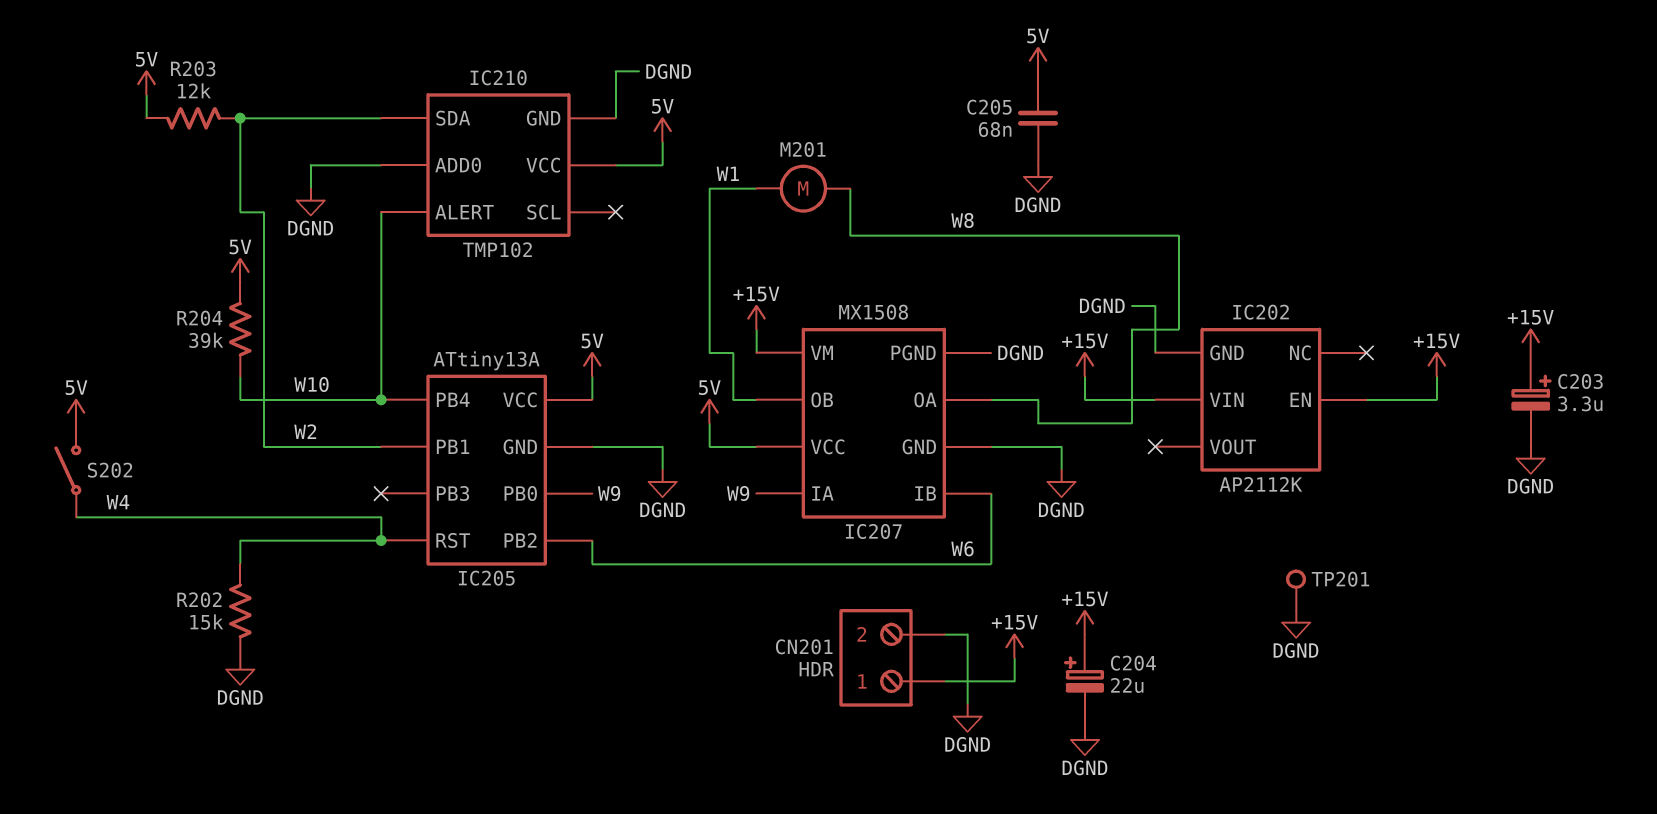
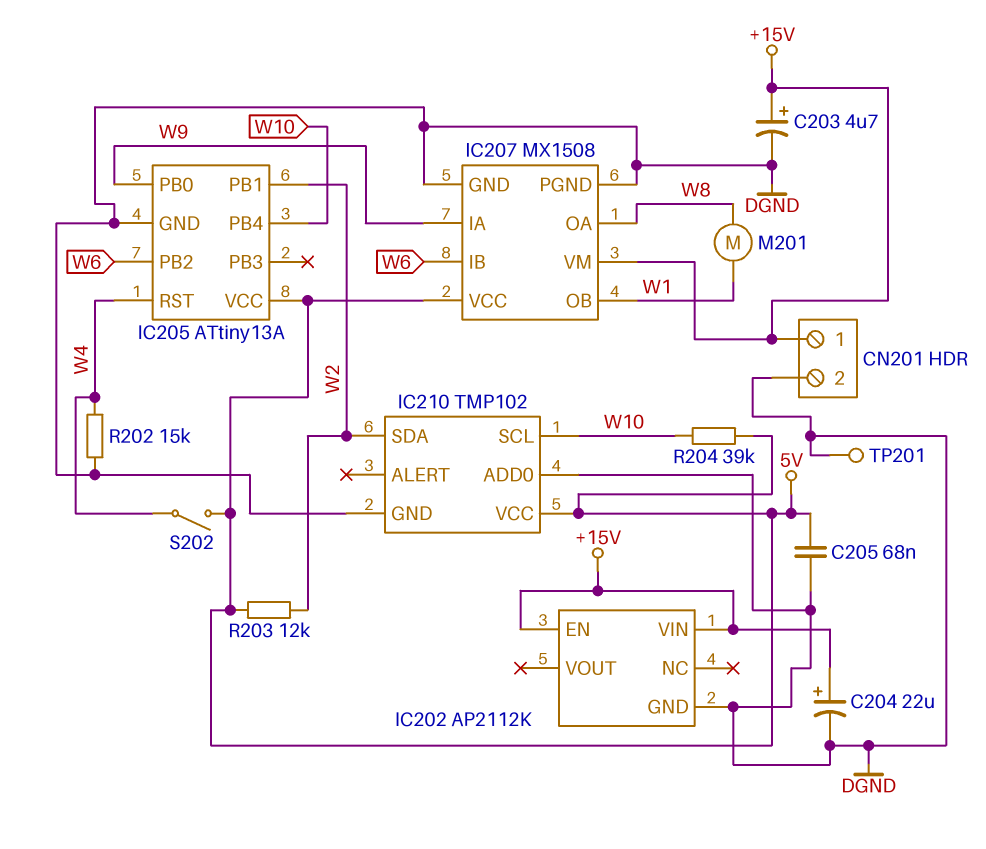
C203: 3.3uF (plus +15V, minus DGND) -> 4.7uF (plus +15V, minus DGND)
IC210 pin ALERT: W10 -> none
IC210 pin SCL: none -> W10

